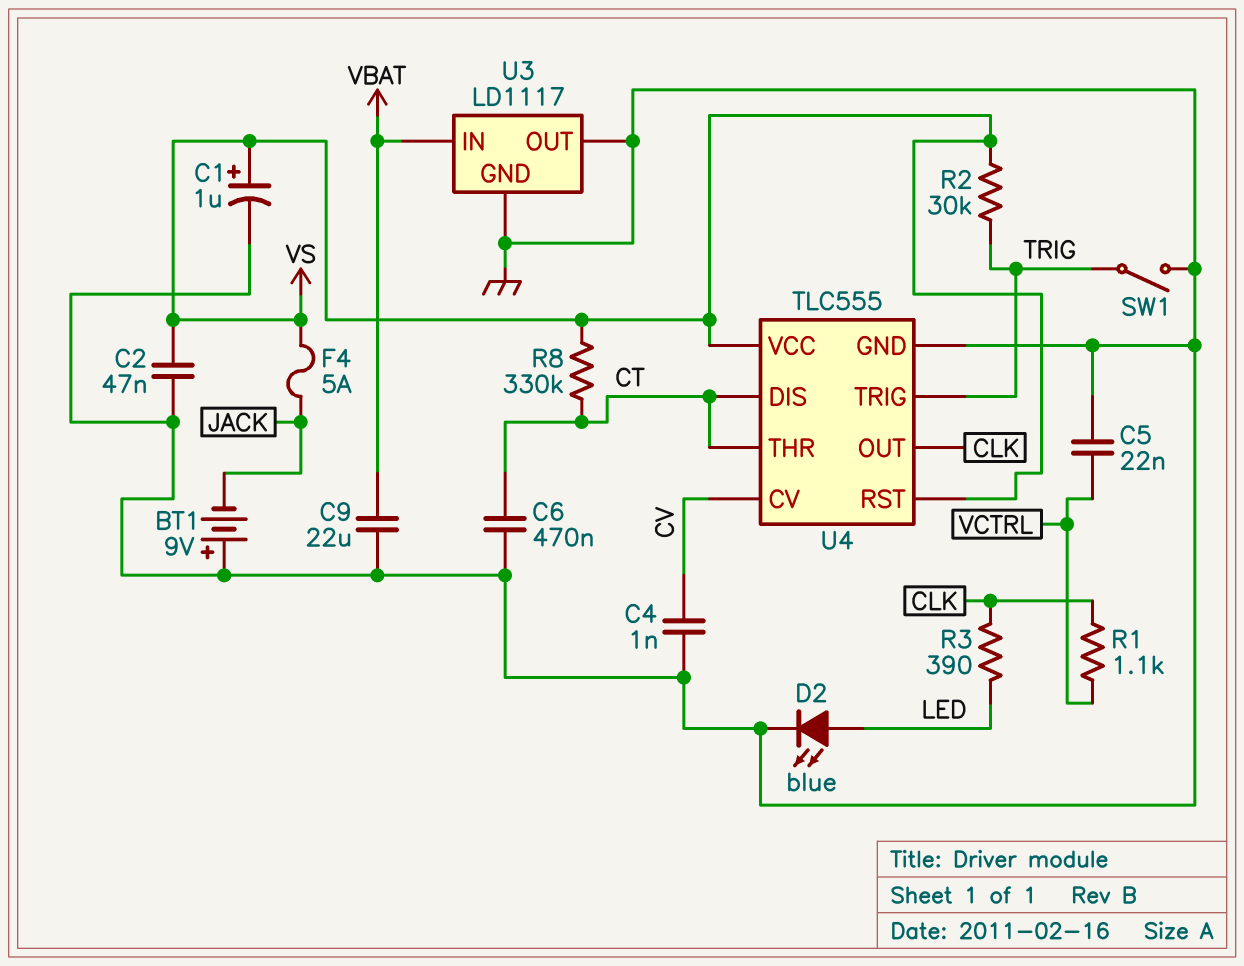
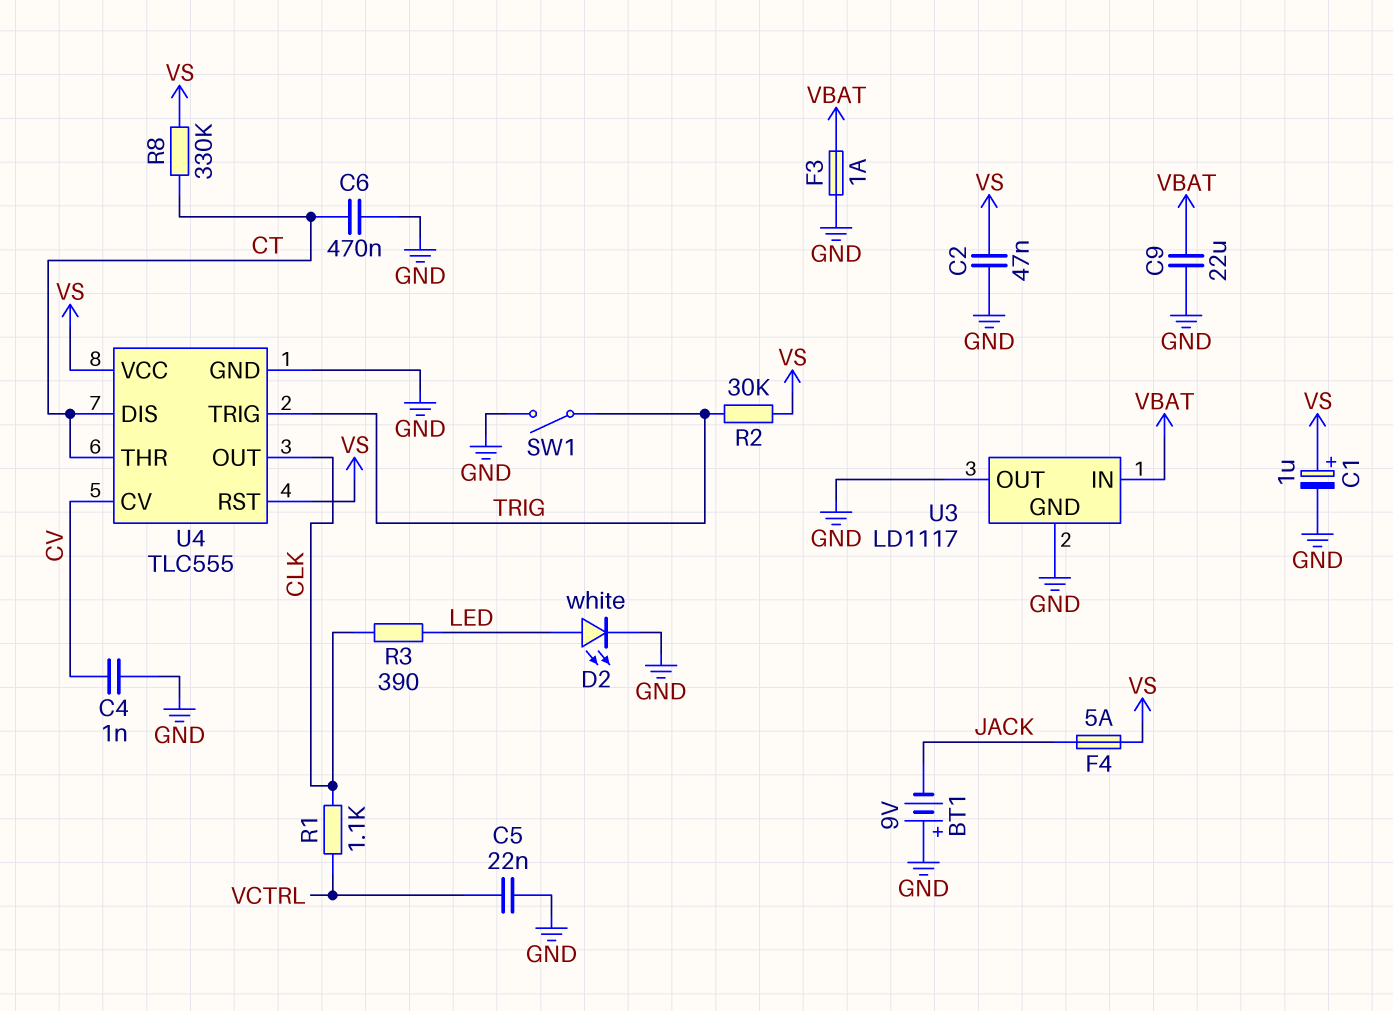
D2: LED blue (A LED, K GND) -> LED white (A LED, K GND)
F3: none -> 1A (GND, VBAT)

